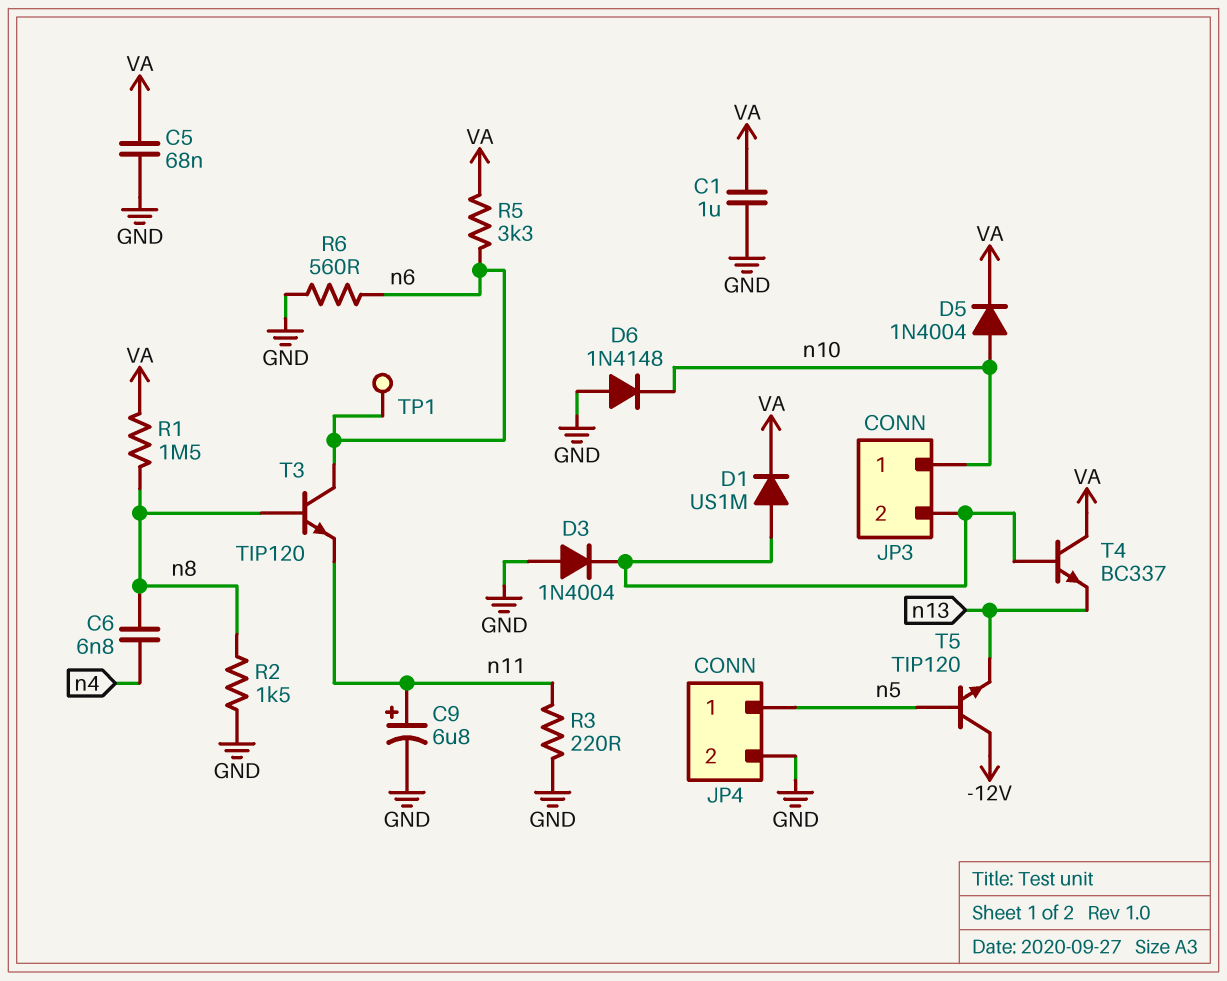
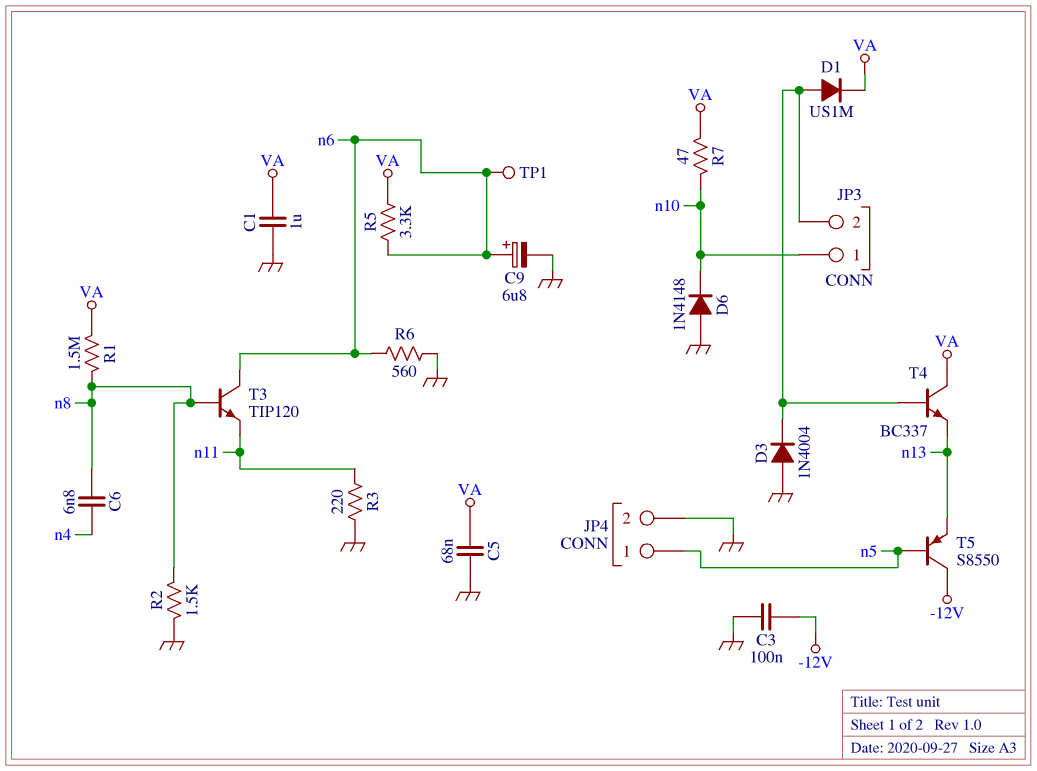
C3: none -> 100nF (-12V, GND)
C9: 6.8uF (plus n11, minus GND) -> 6.8uF (plus n6, minus GND)
D5: diode 1N4004 (A n10, K VA) -> none
R7: none -> 47 (VA, n10)
T5: NPN TIP120 (B n5, C -12V, E n13) -> PNP S8550 (B n5, C -12V, E n13)

